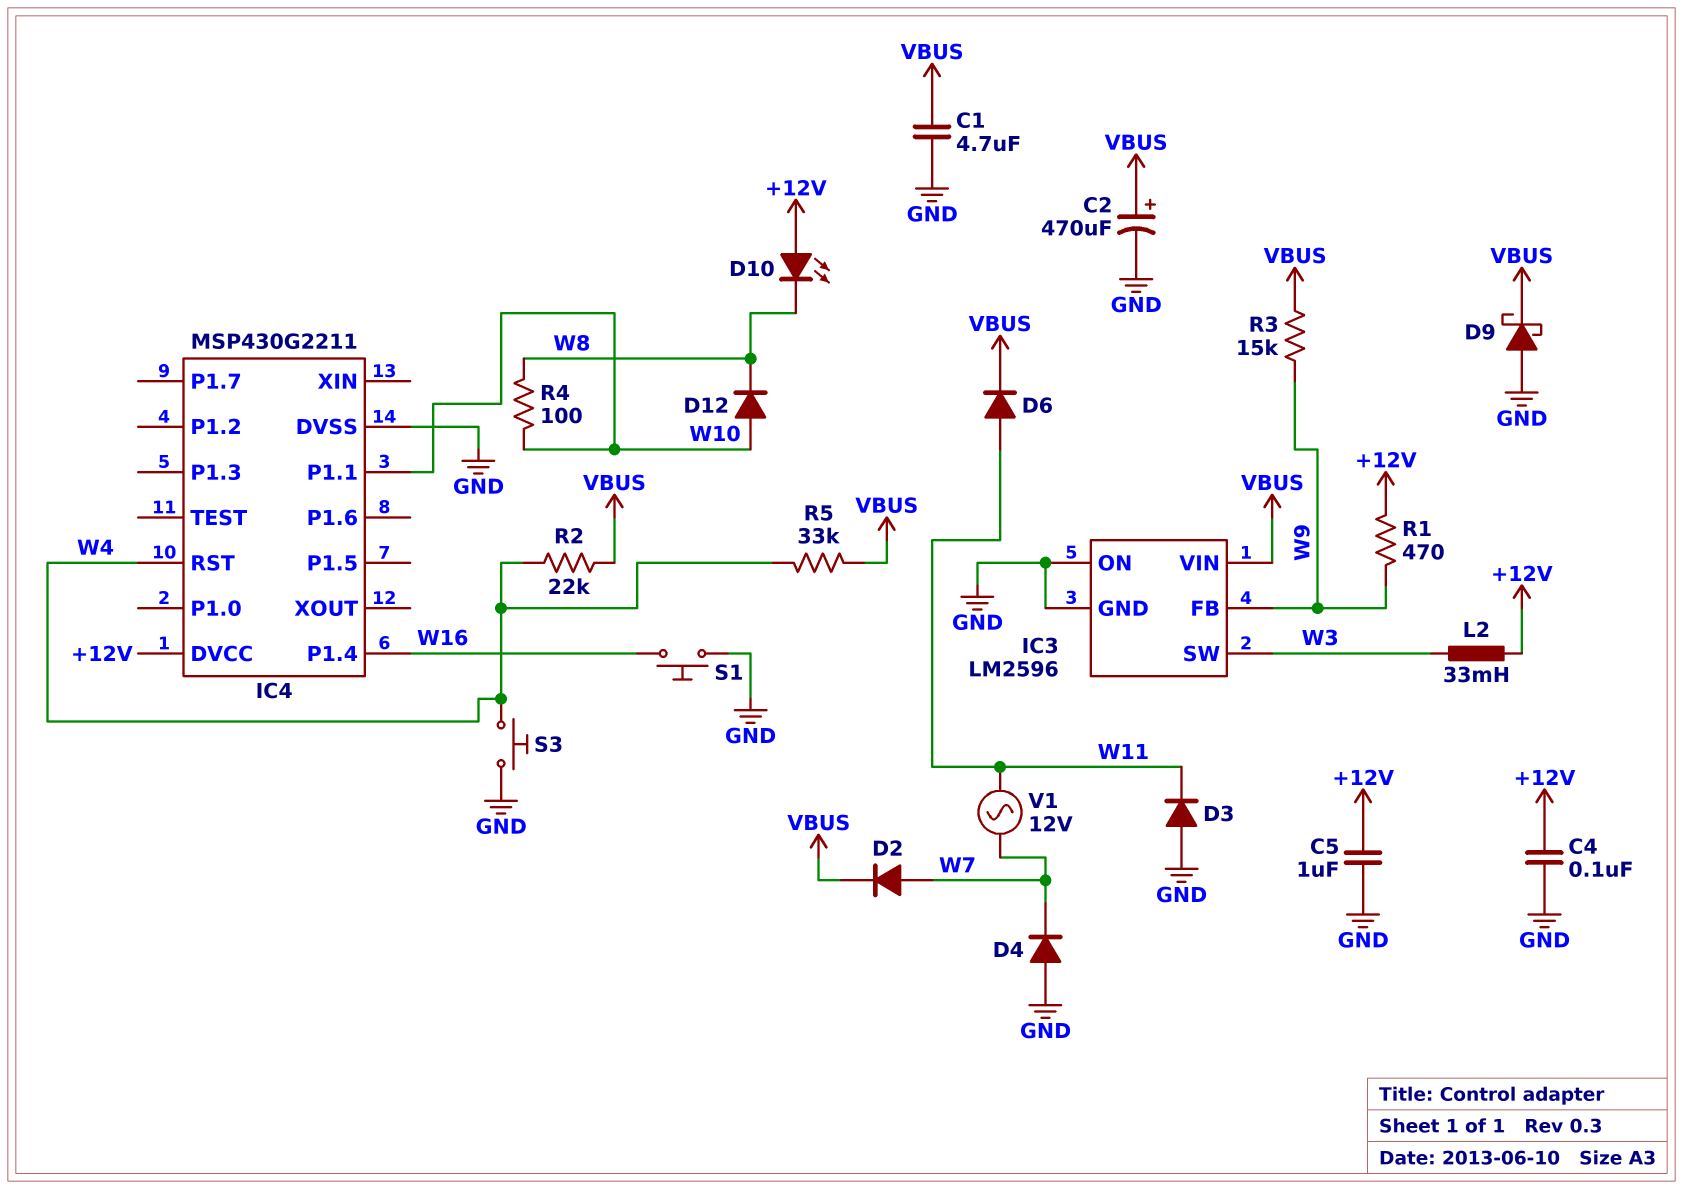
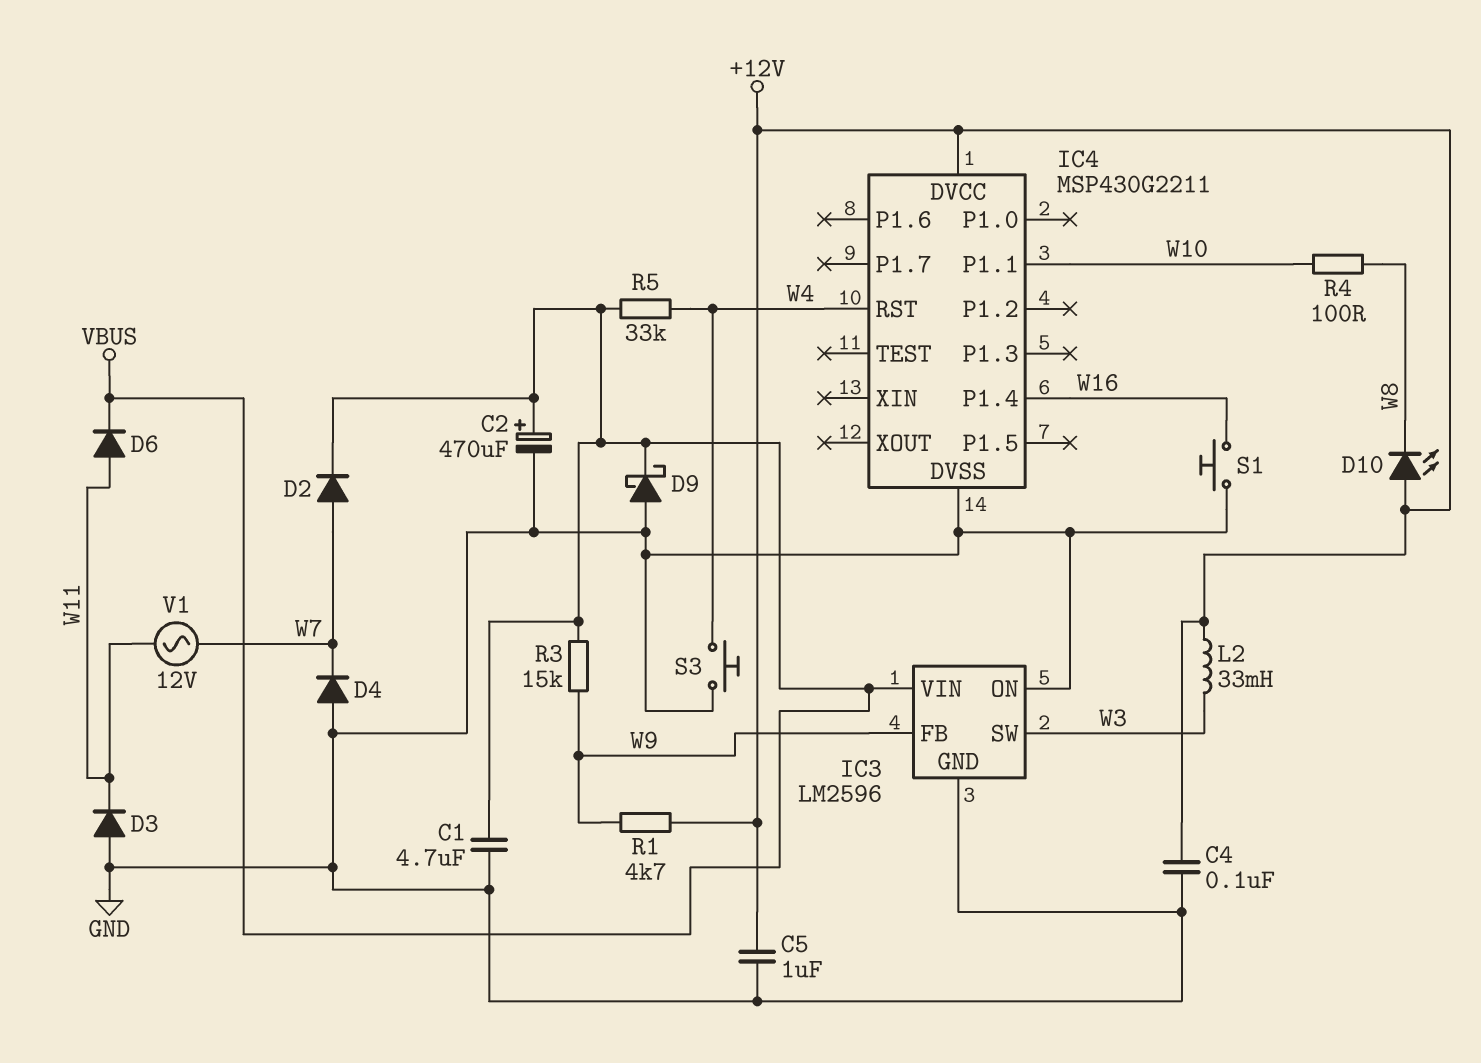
D12: diode (A W10, K W8) -> none
R1: 470 (+12V, W9) -> 4.7k (+12V, W9)
R2: 22k (VBUS, W4) -> none

